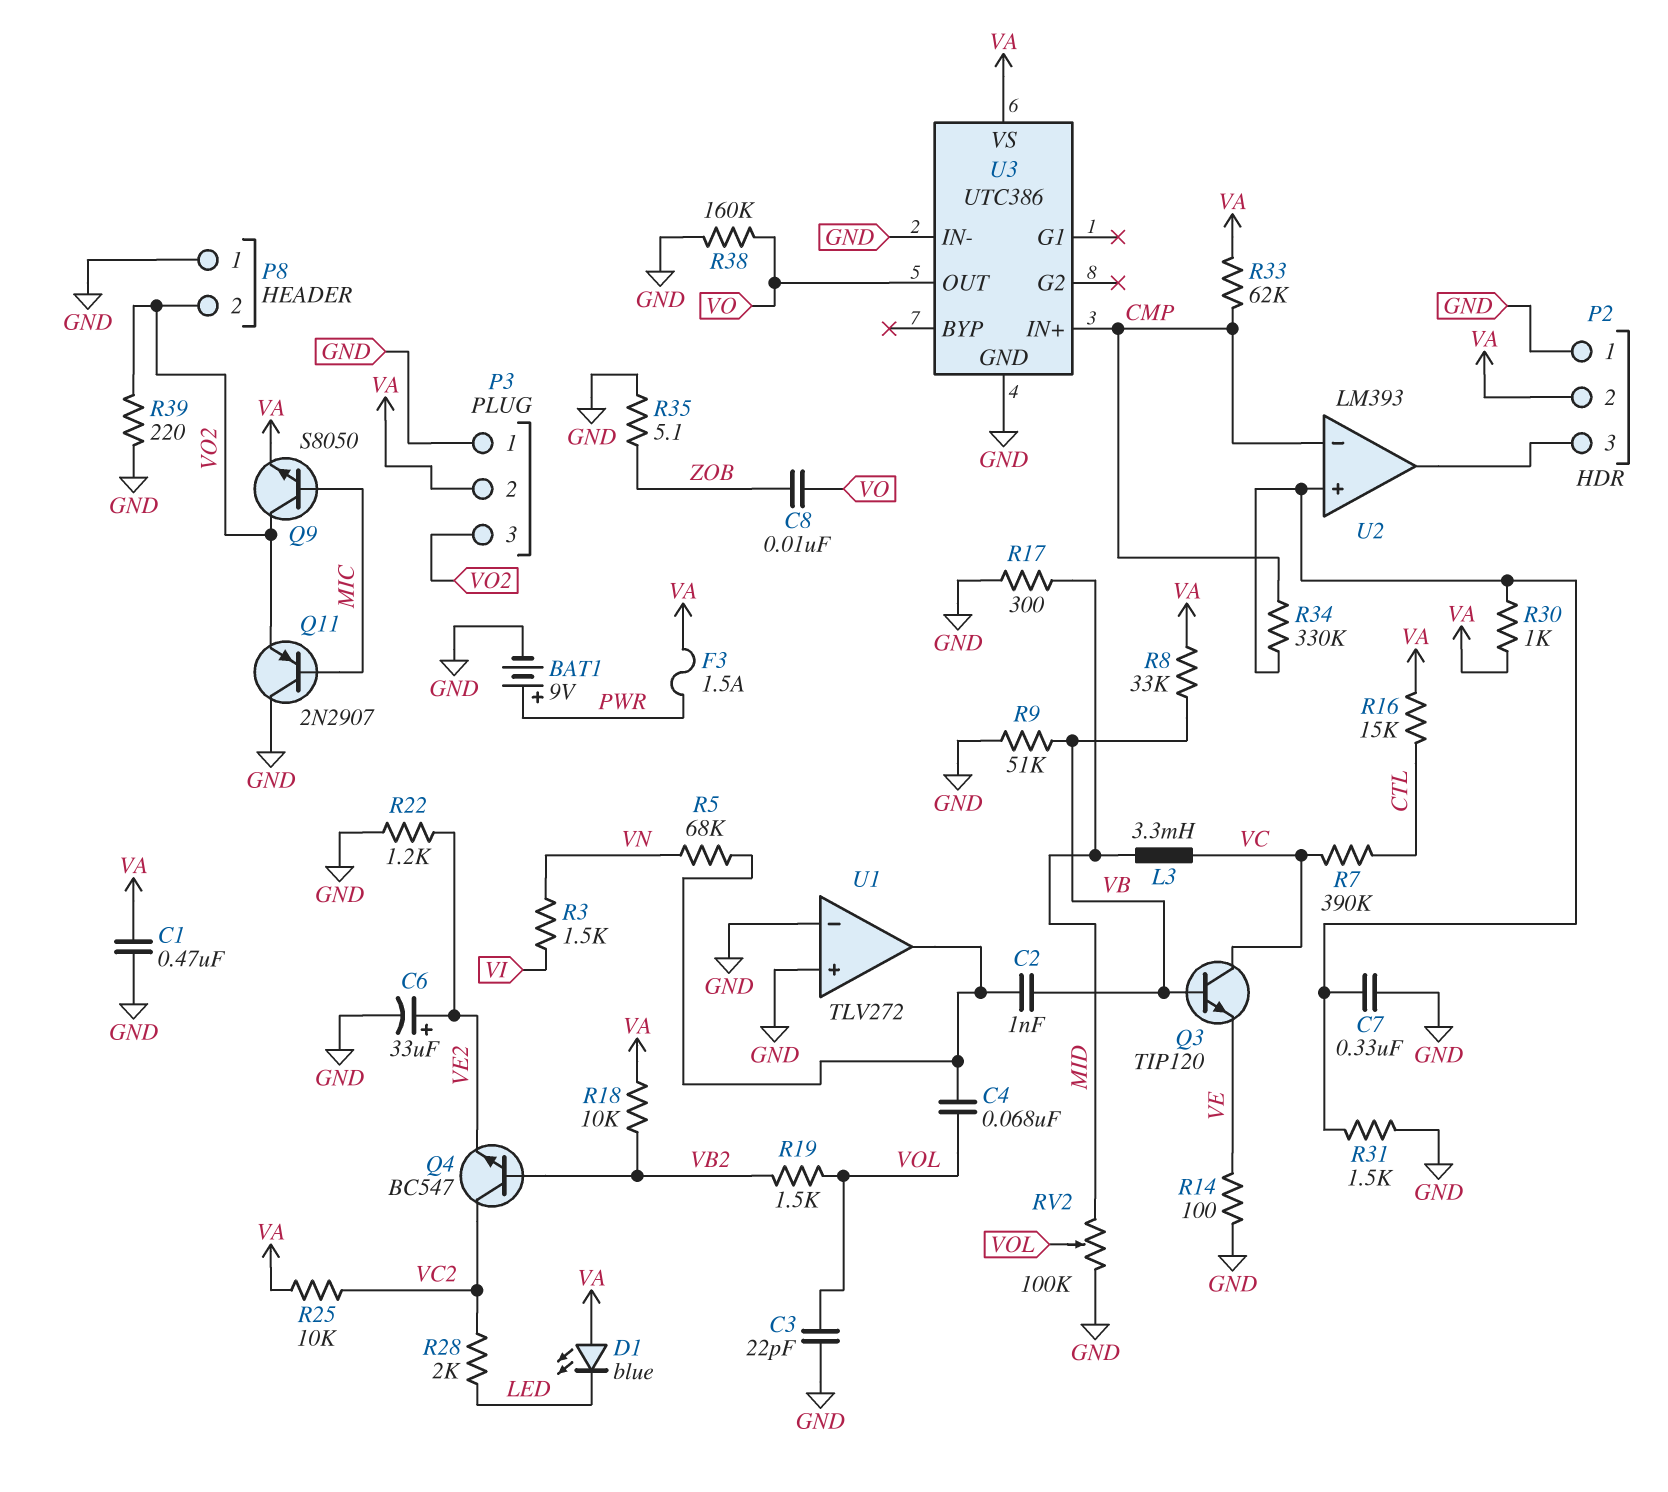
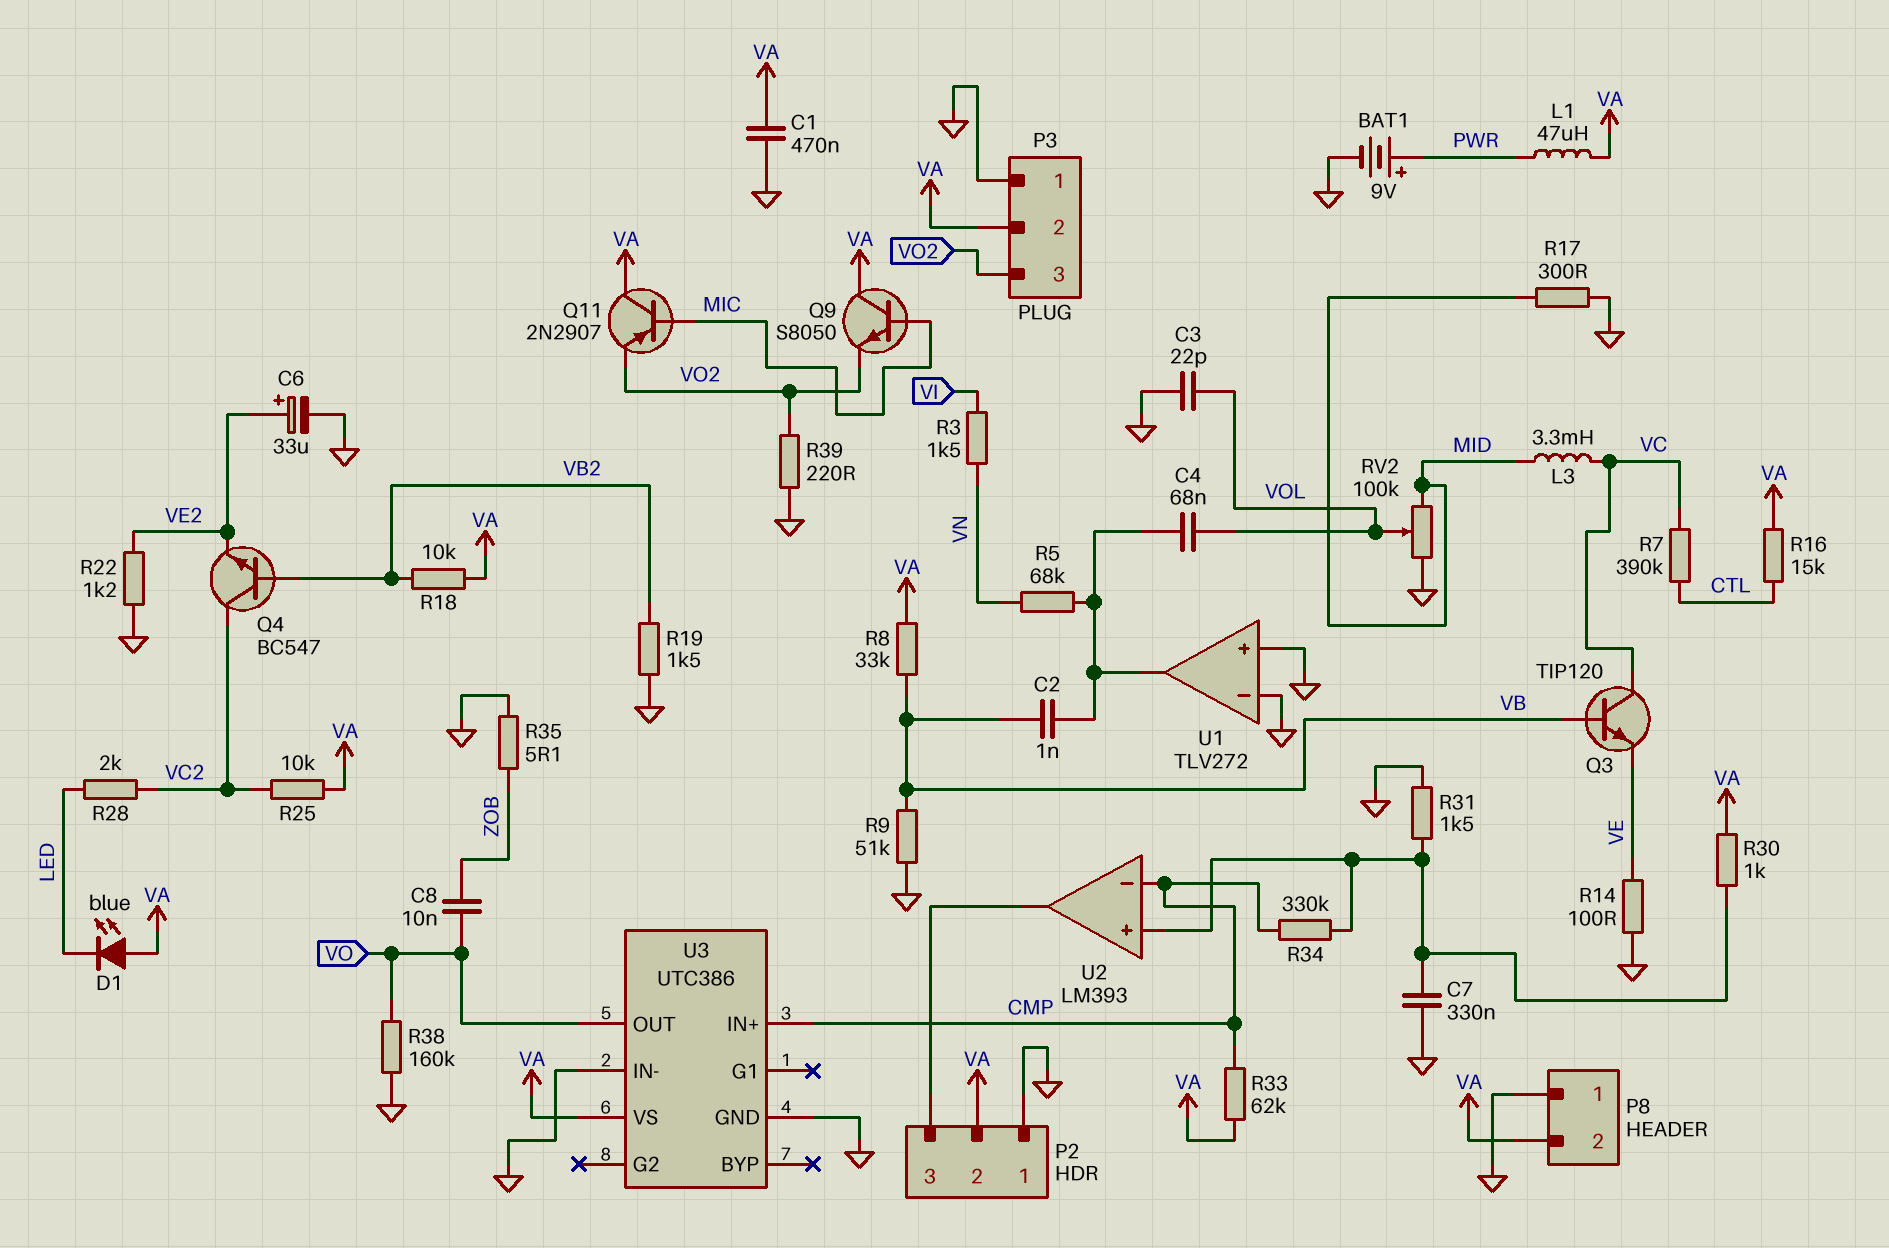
F3: 1.5A (PWR, VA) -> none
L1: none -> 47uH (PWR, VA)
P8 pin 2: VO2 -> VA
Q9: NPN S8050 (B MIC, C VO2, E VA) -> NPN S8050 (B MIC, C VA, E VO2)
Q11: PNP 2N2907 (B MIC, C GND, E VO2) -> PNP 2N2907 (B MIC, C VA, E VO2)
R19: 1.5k (VB2, VOL) -> 1.5k (GND, VB2)

